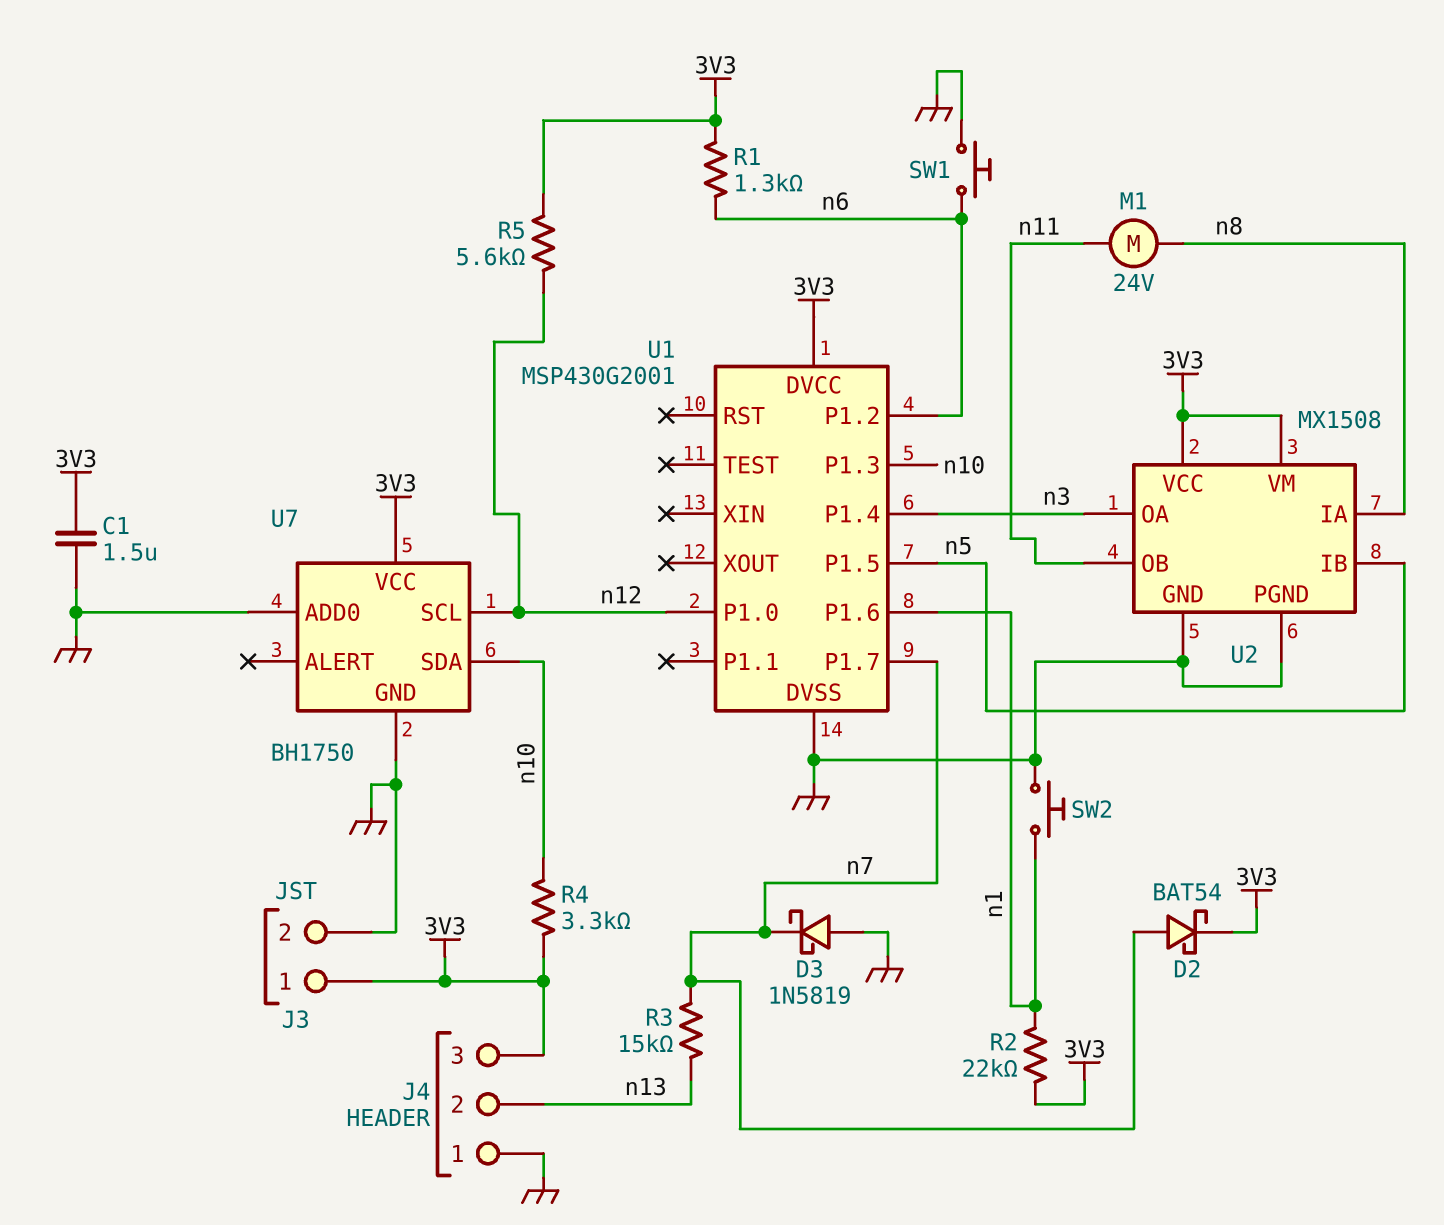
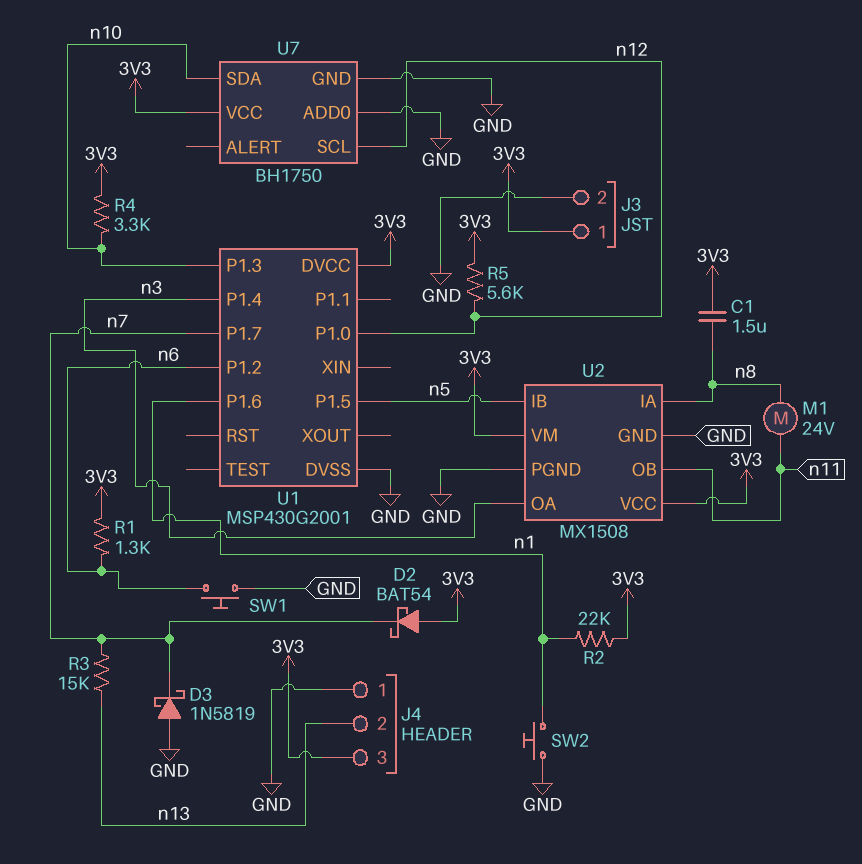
C1: 1.5uF (3V3, GND) -> 1.5uF (3V3, n8)
D2: schottky BAT54 (A n7, K 3V3) -> schottky BAT54 (A 3V3, K n7)

